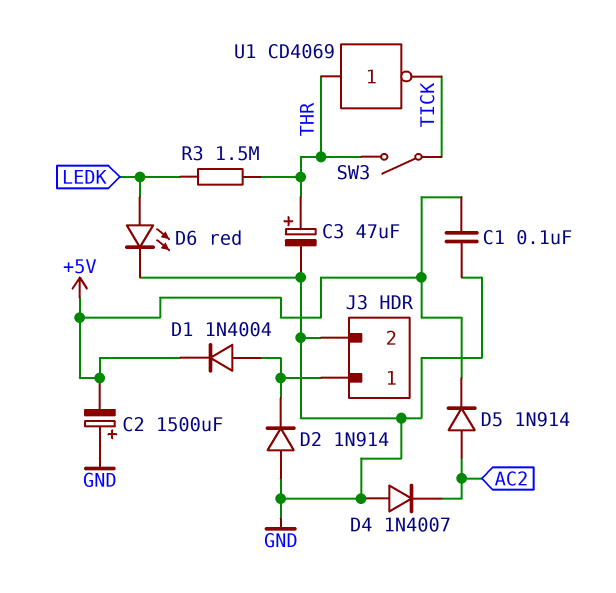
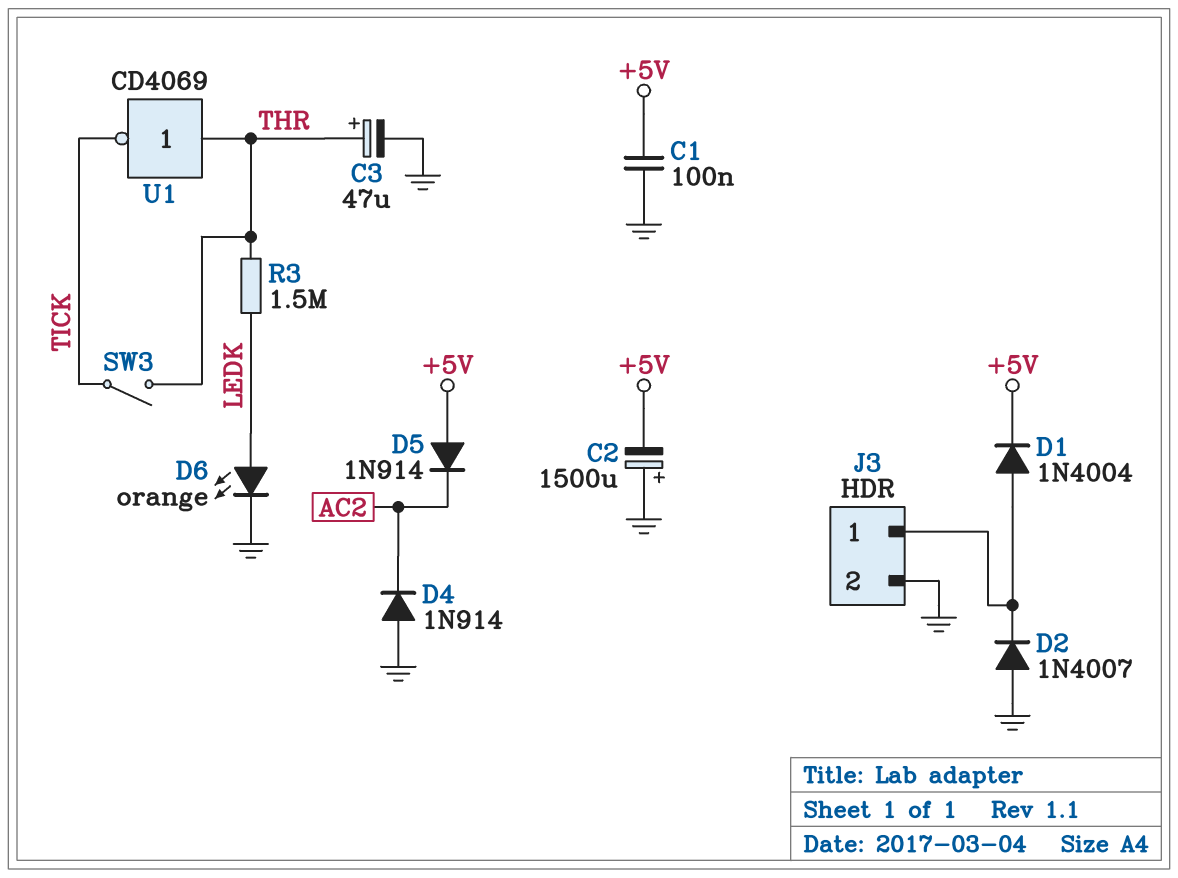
D2: diode 1N914 (A GND, K J3/1) -> diode 1N4007 (A GND, K J3/1)
D4: diode 1N4007 (A GND, K AC2) -> diode 1N914 (A GND, K AC2)
D5: diode 1N914 (A AC2, K +5V) -> diode 1N914 (A +5V, K AC2)
D6: LED red (A LEDK, K GND) -> LED orange (A LEDK, K GND)

